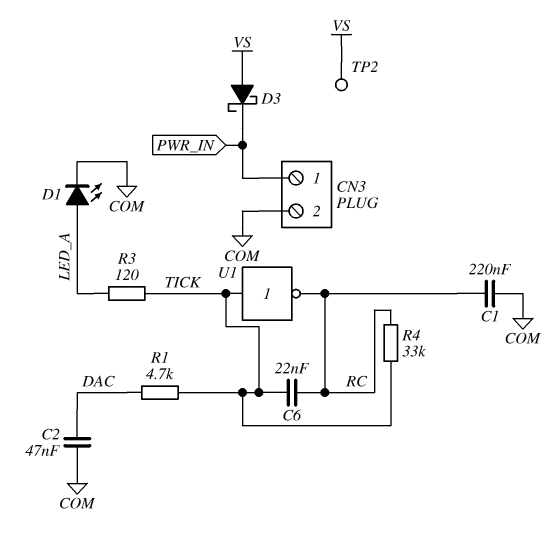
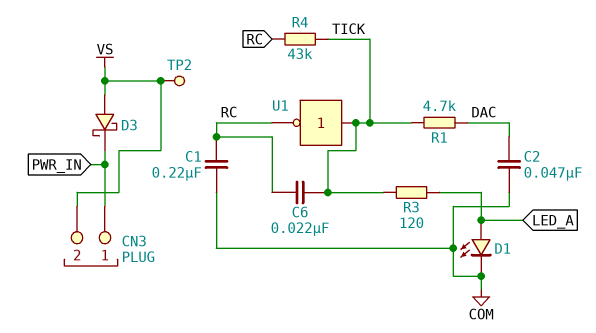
CN3 pin 2: COM -> VS
R4: 33k (RC, TICK) -> 43k (RC, TICK)

